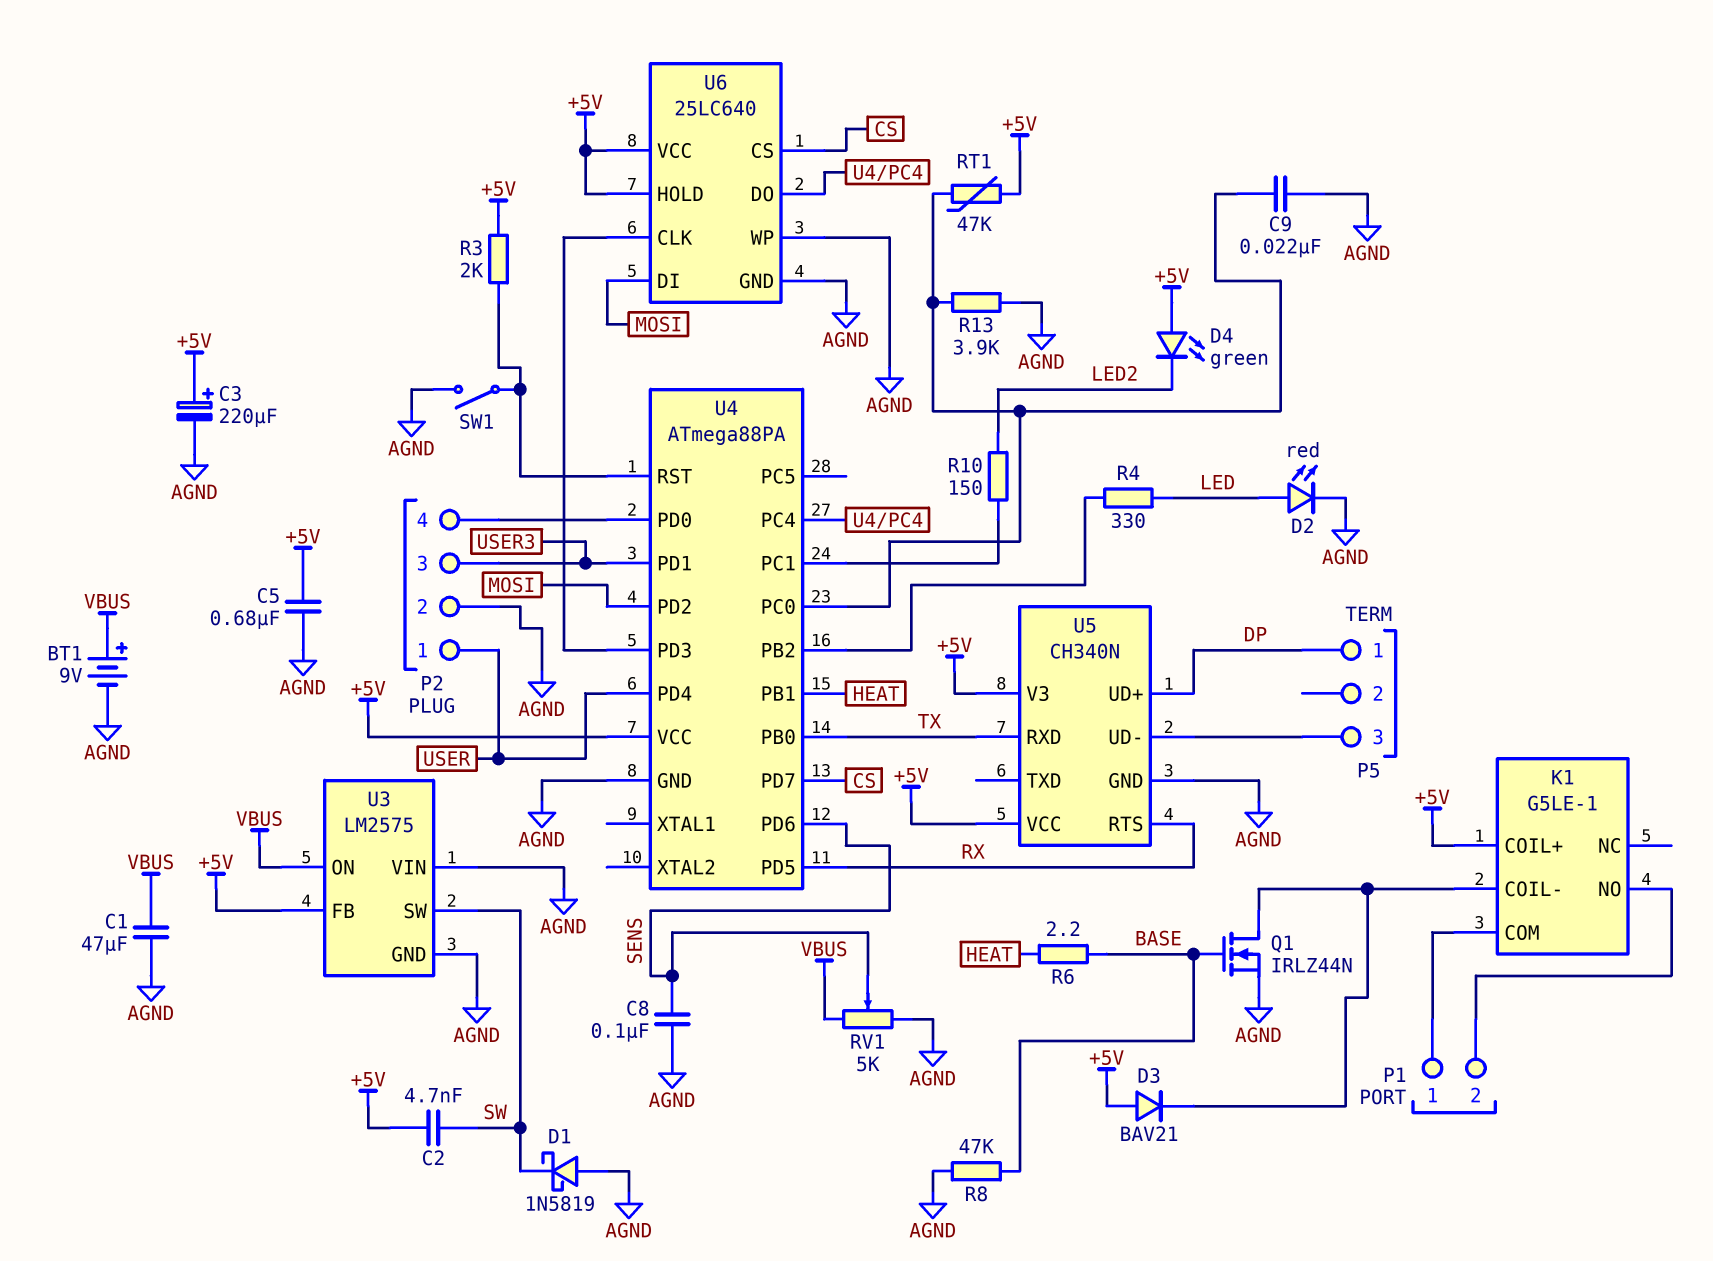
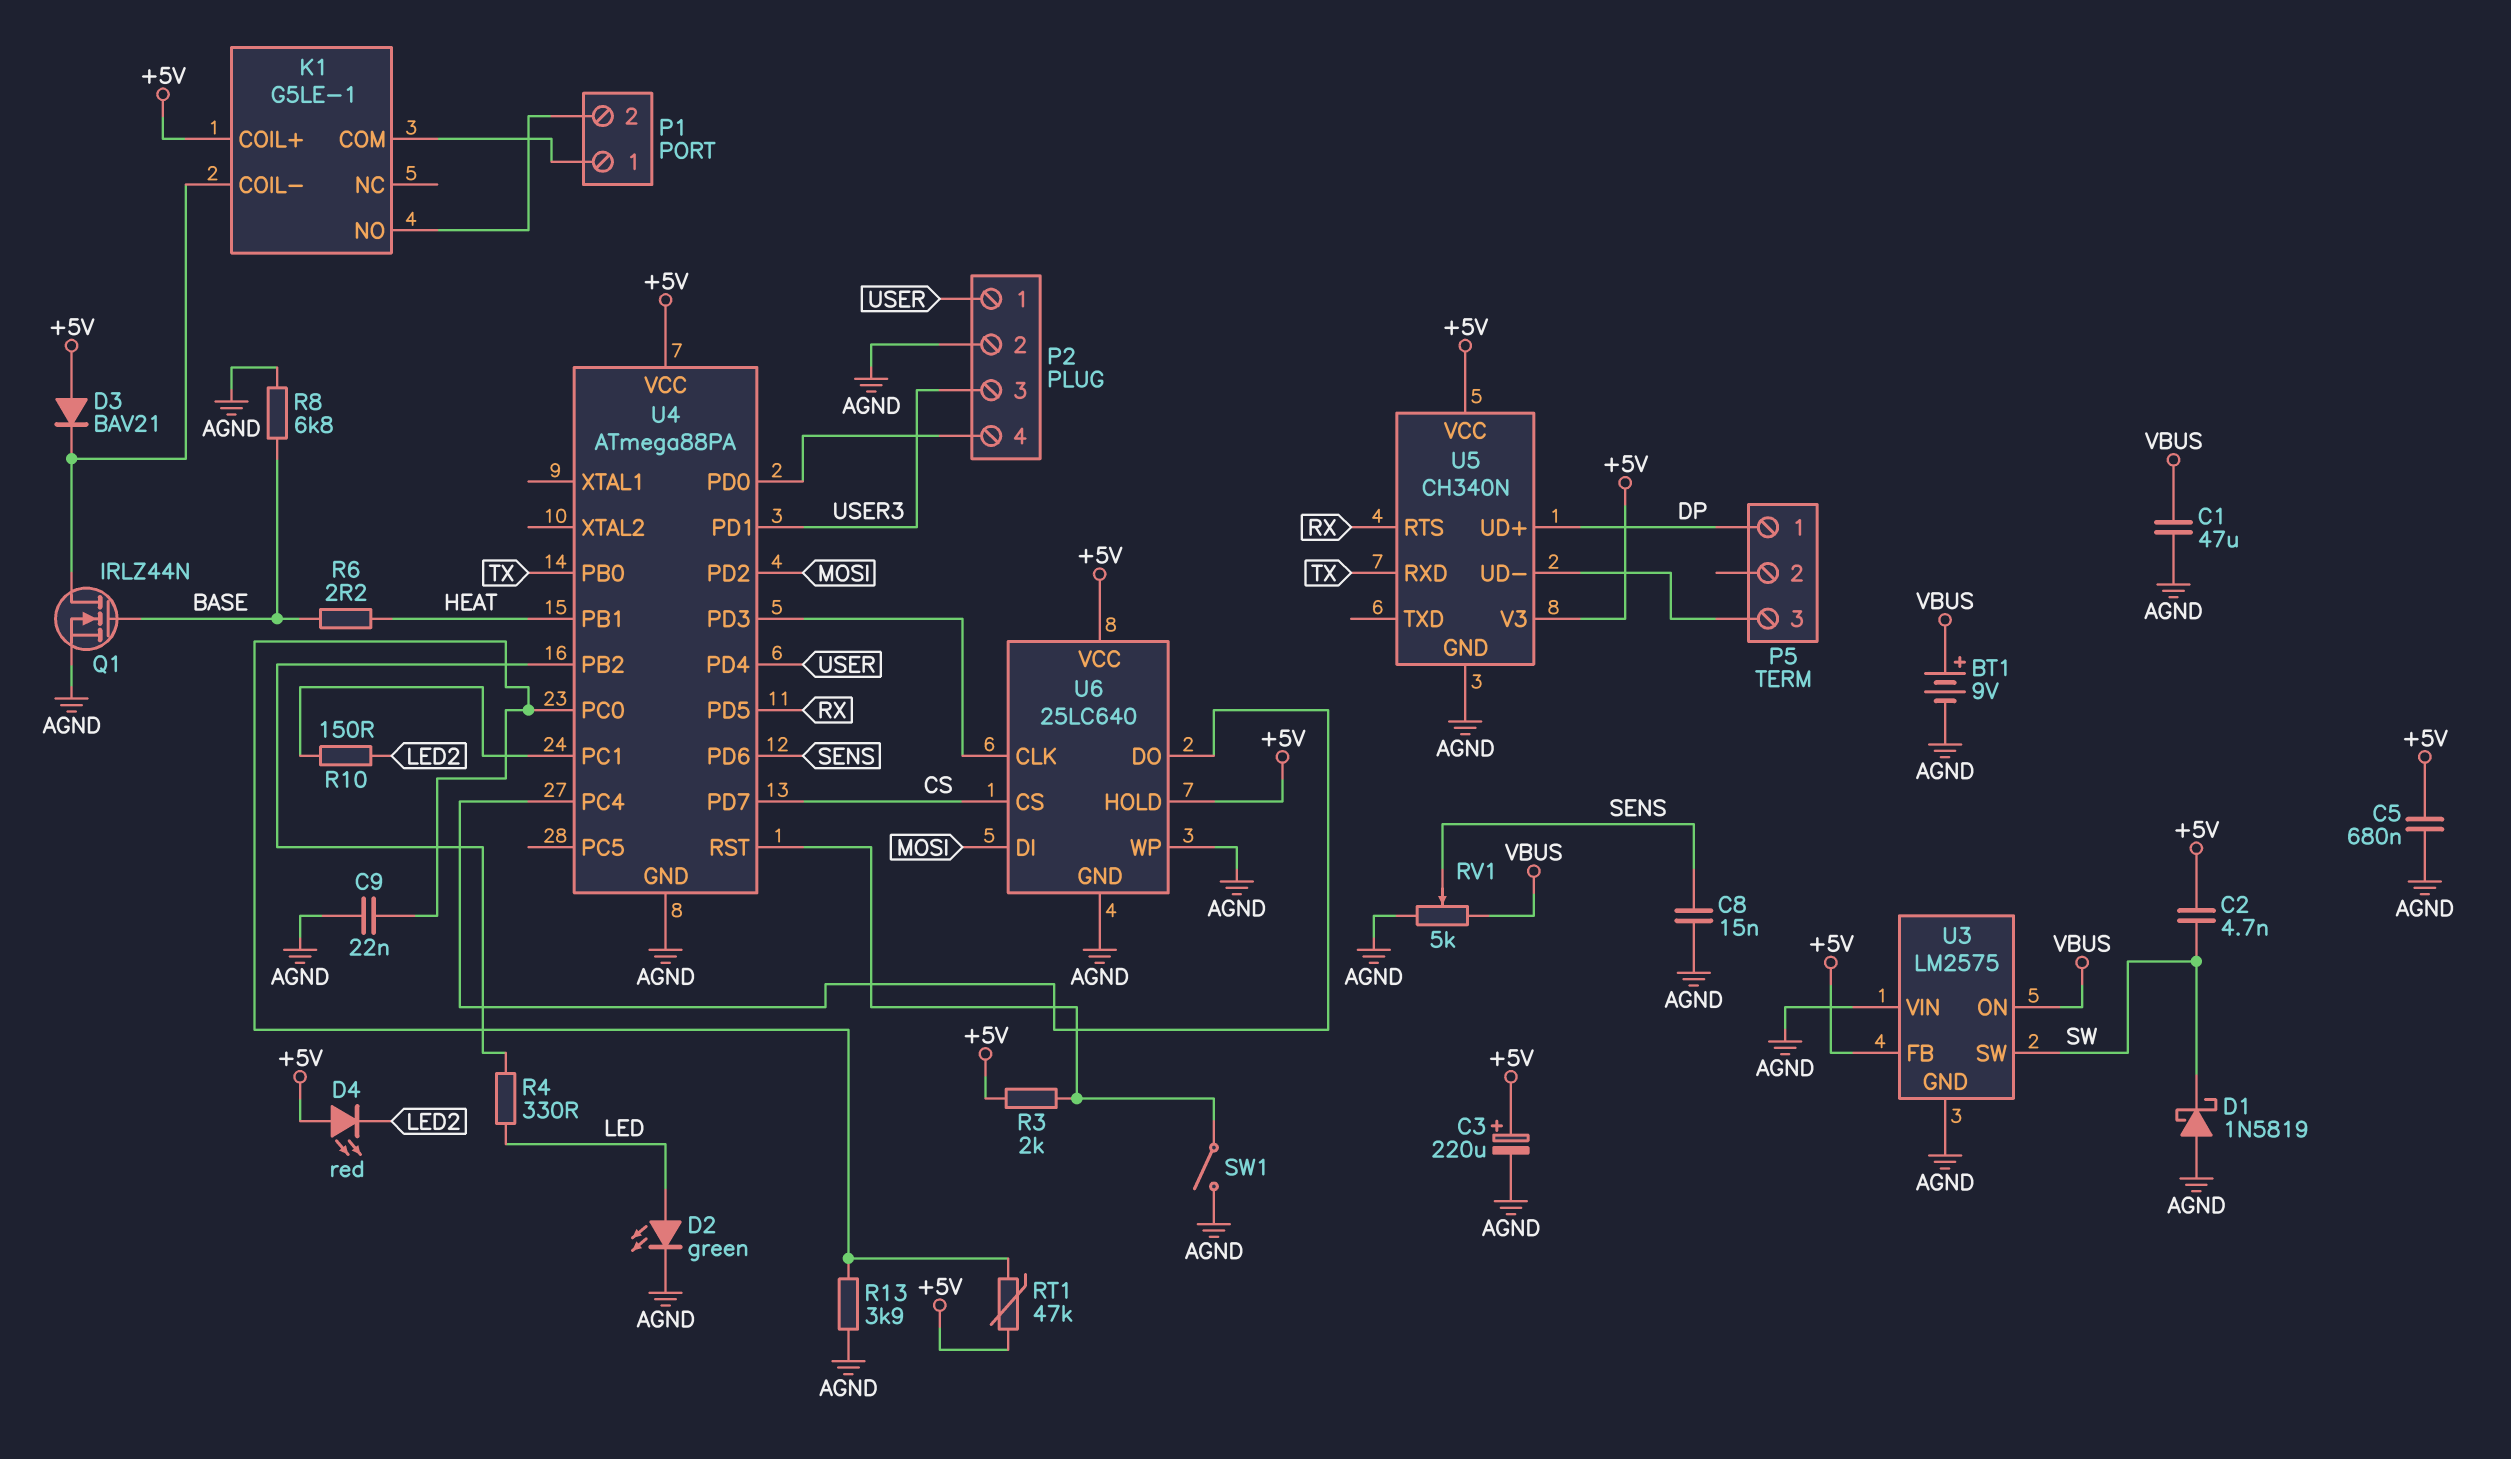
C8: 100nF (AGND, SENS) -> 15nF (AGND, SENS)
D2: LED red (A LED, K AGND) -> LED green (A LED, K AGND)
D4: LED green (A +5V, K LED2) -> LED red (A +5V, K LED2)
R8: 47k (AGND, BASE) -> 6.8k (AGND, BASE)

